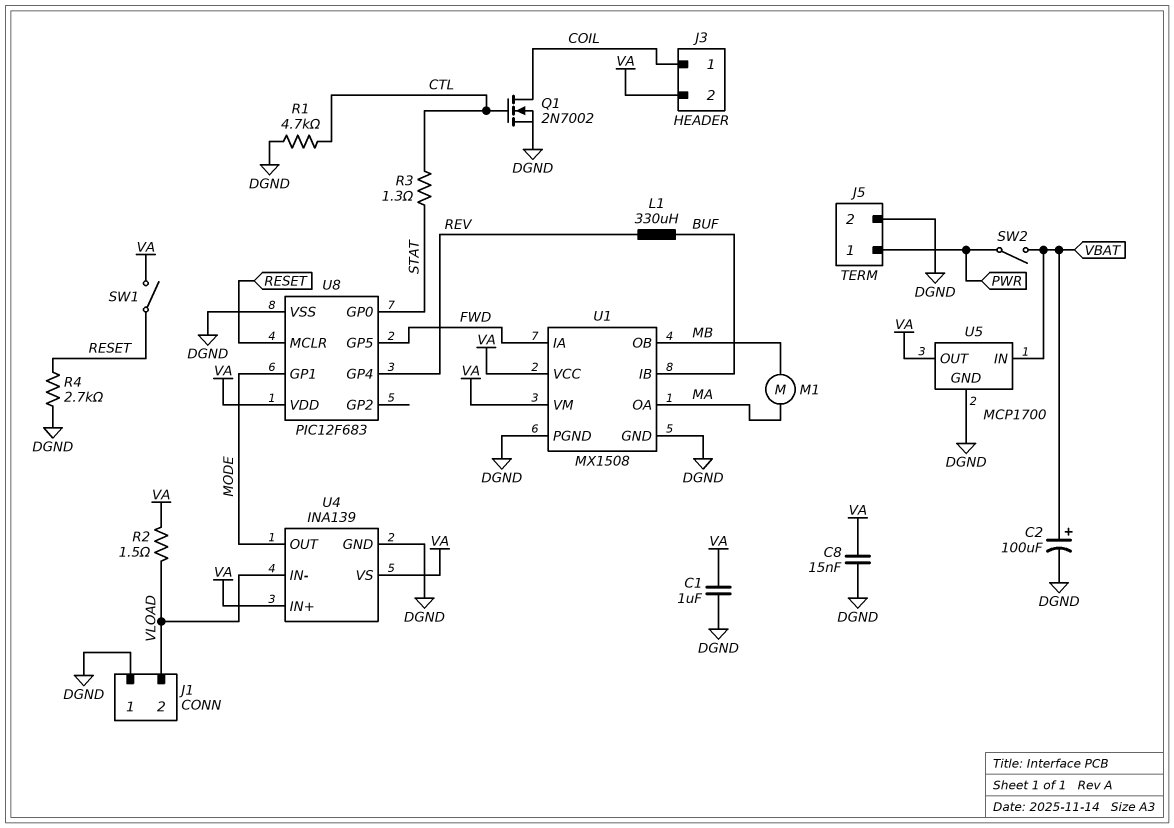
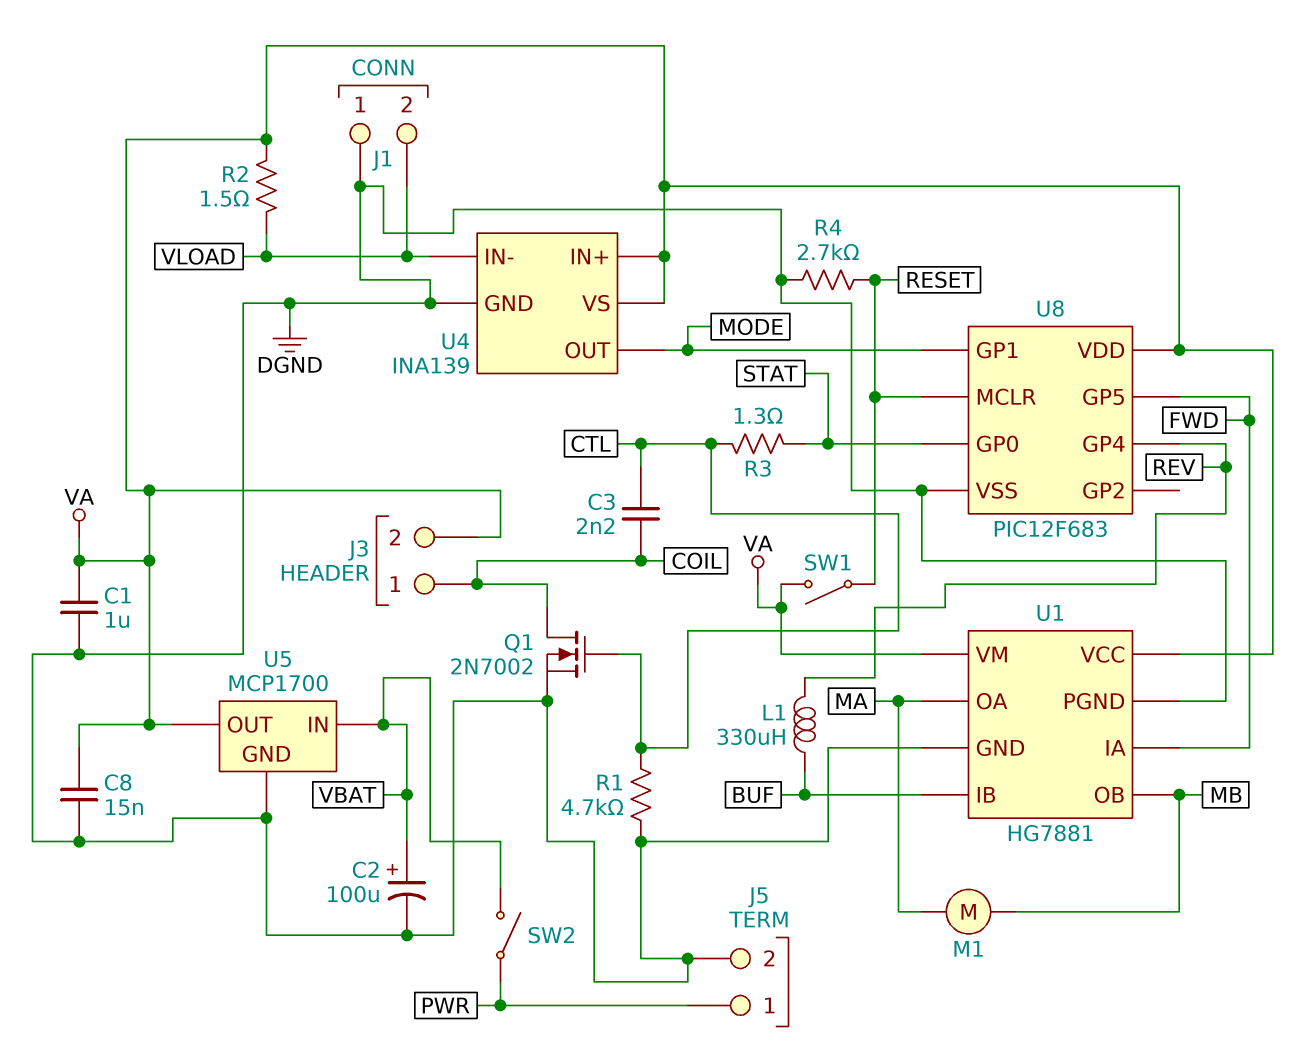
C3: none -> 2.2nF (COIL, CTL)
U1: MX1508 -> HG7881

